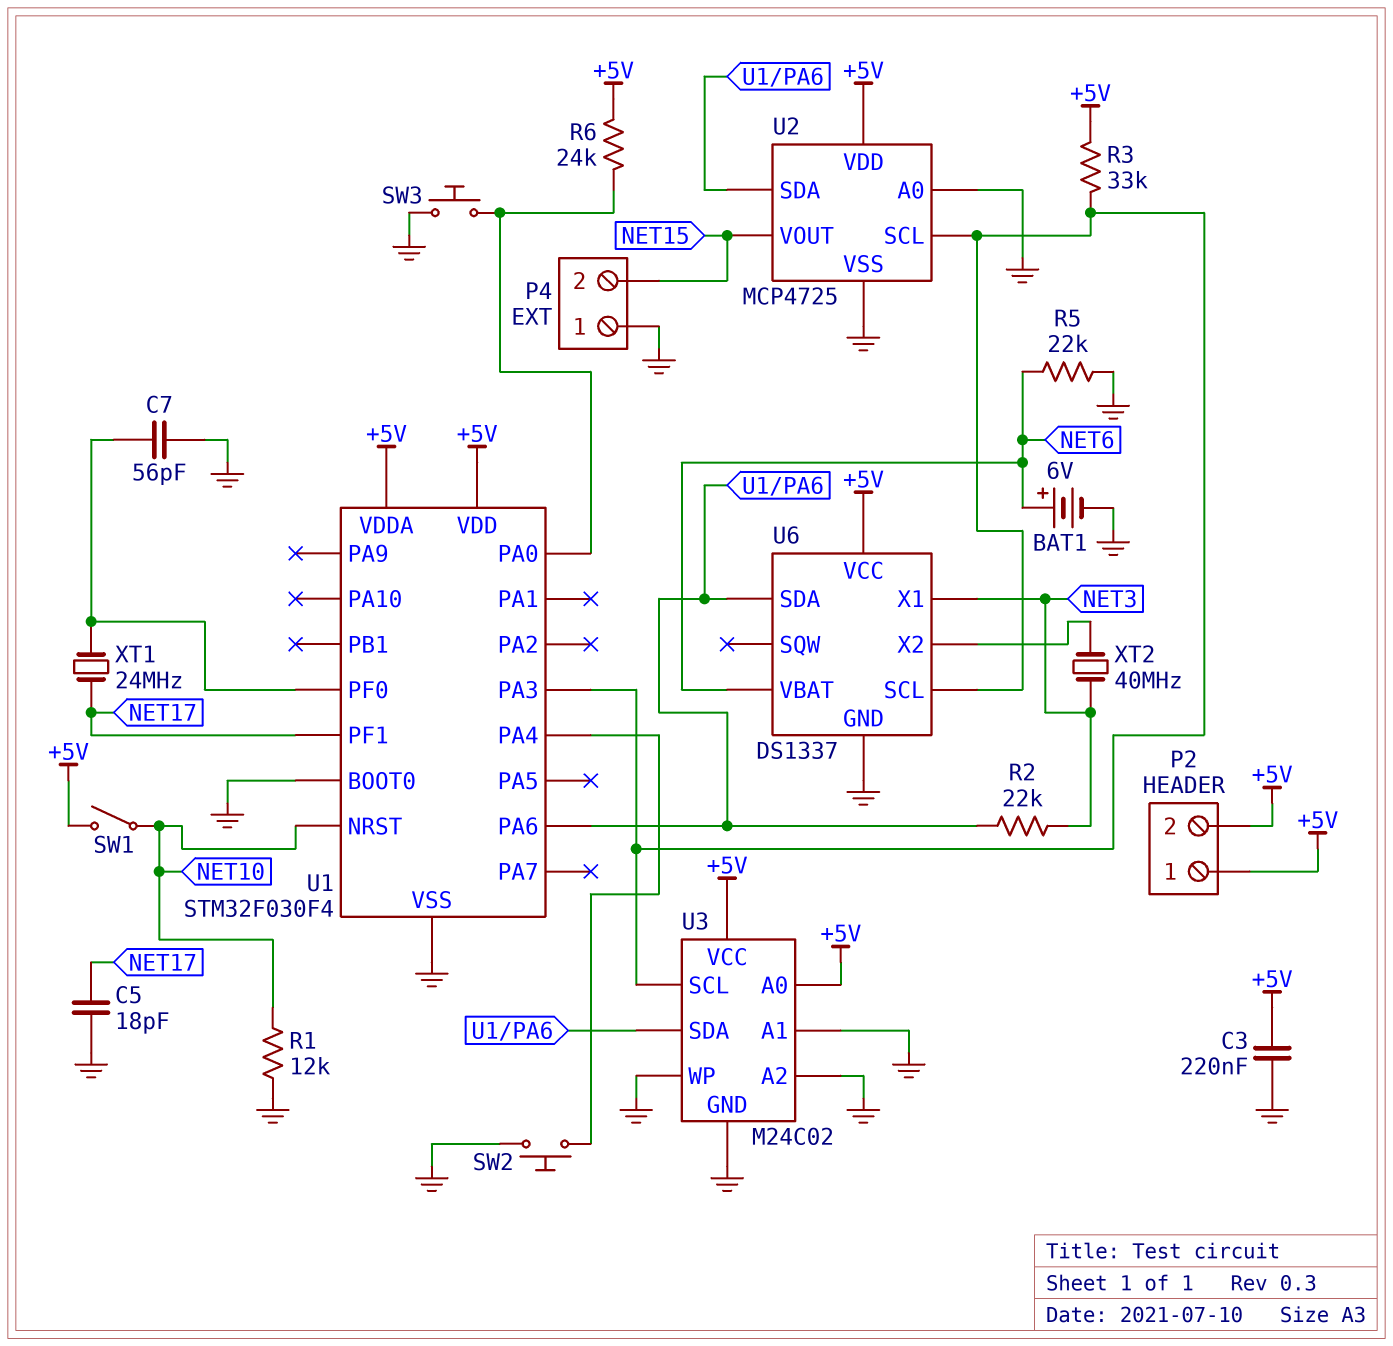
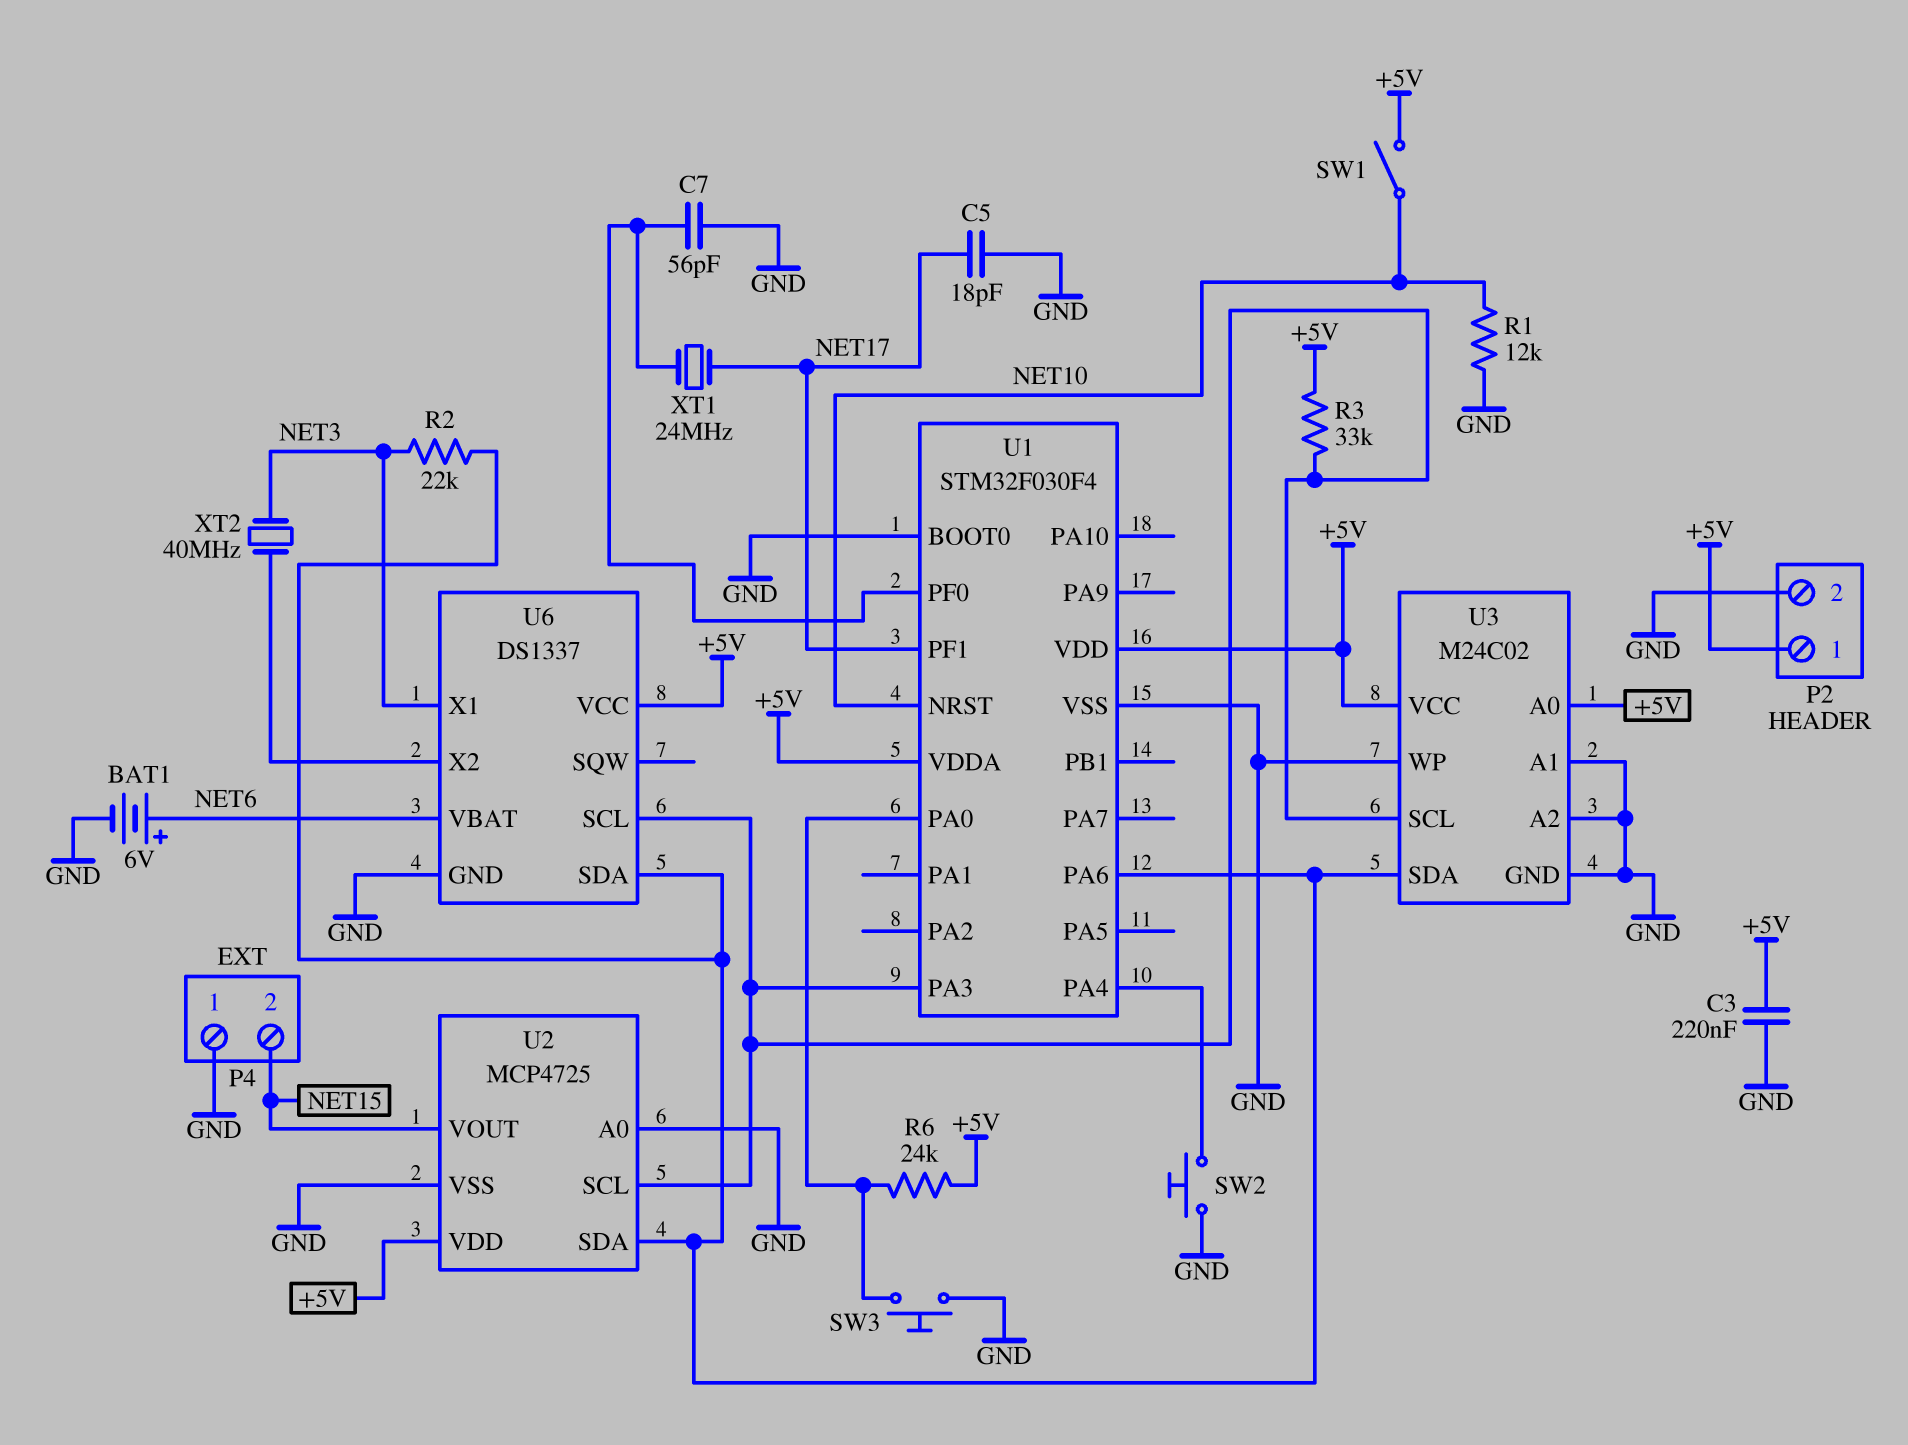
P2 pin 2: +5V -> GND
R5: 22k (GND, NET6) -> none

